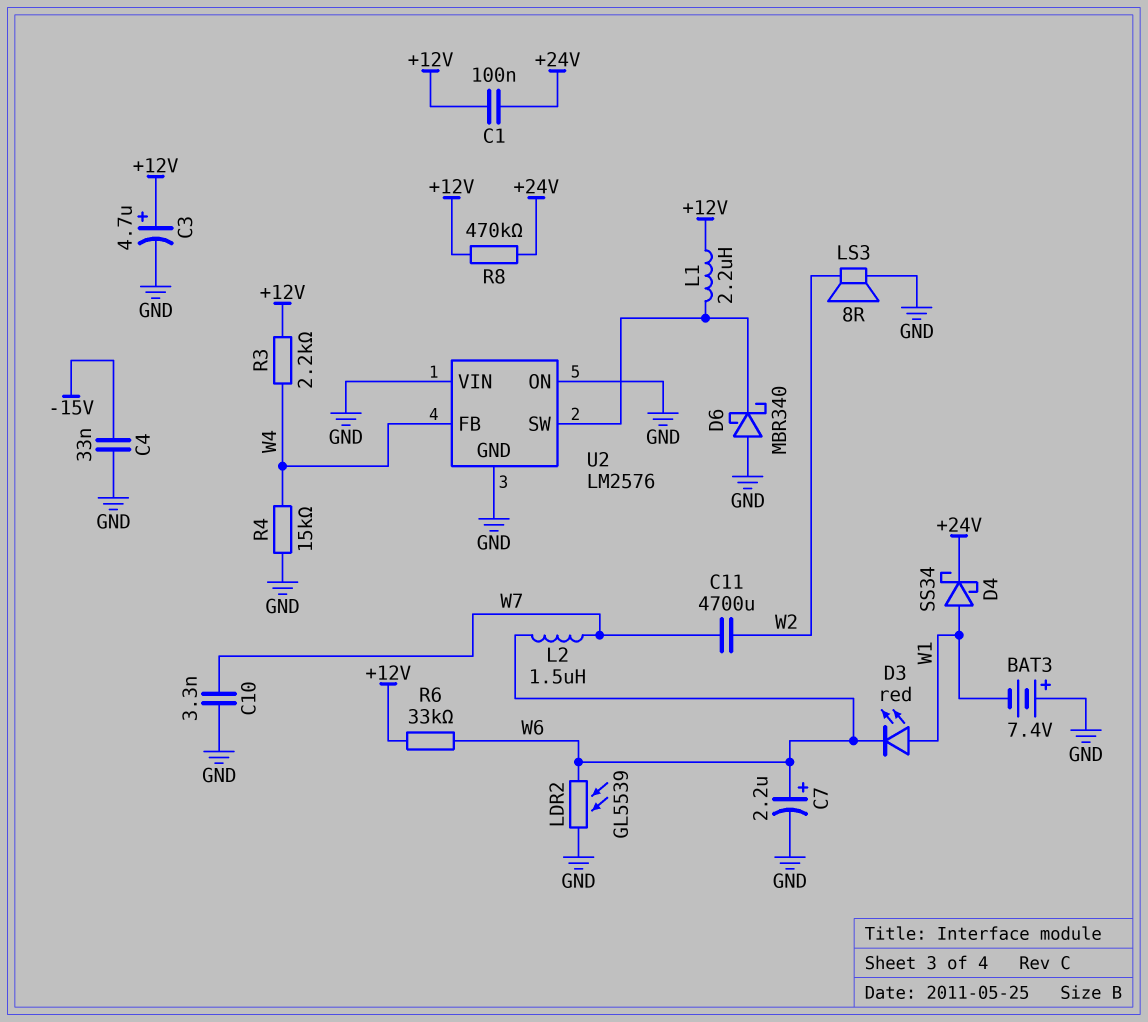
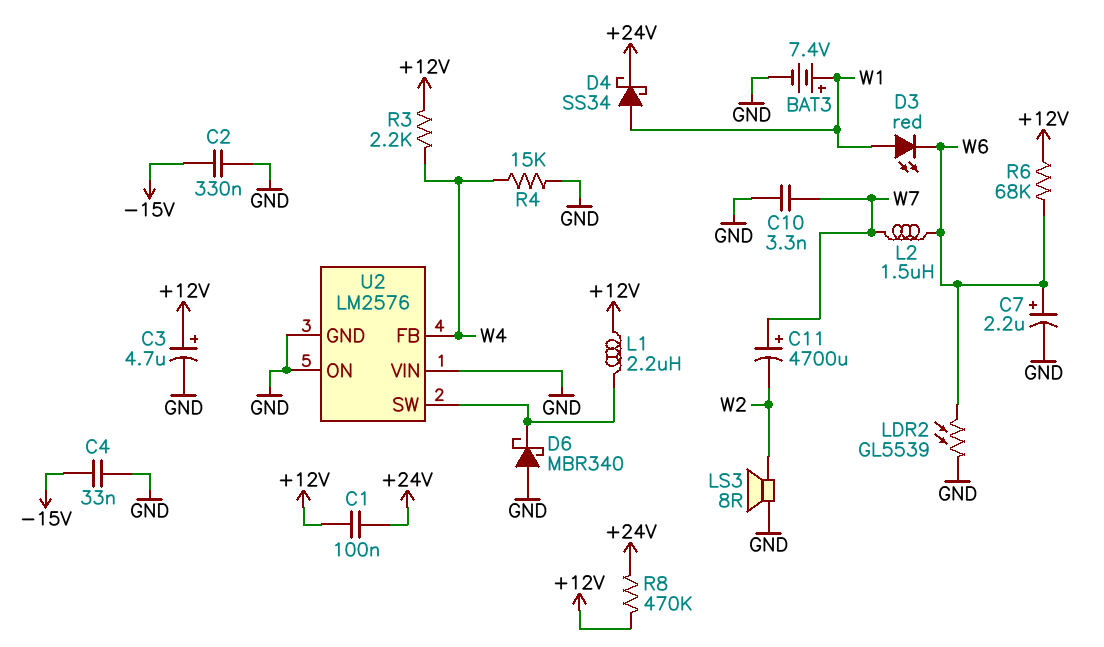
BAT3: 7.4V (plus GND, minus W1) -> 7.4V (plus W1, minus GND)
C2: none -> 330nF (-15V, GND)
C11: 4700uF (W2, W7) -> 4700uF (plus W7, minus W2)
R6: 33k (+12V, W6) -> 68k (+12V, W6)

